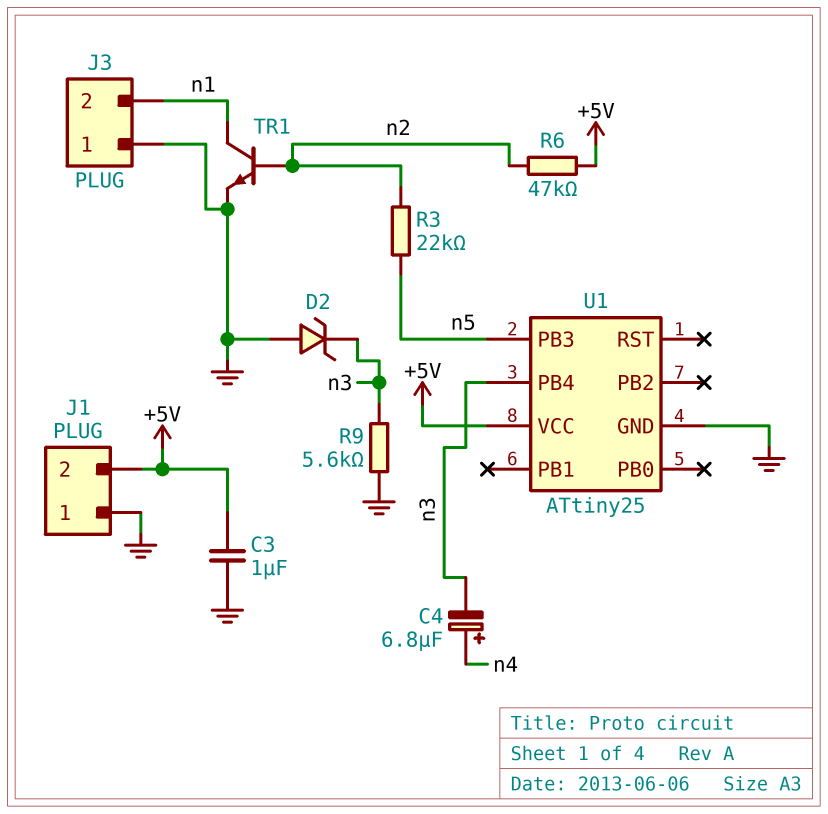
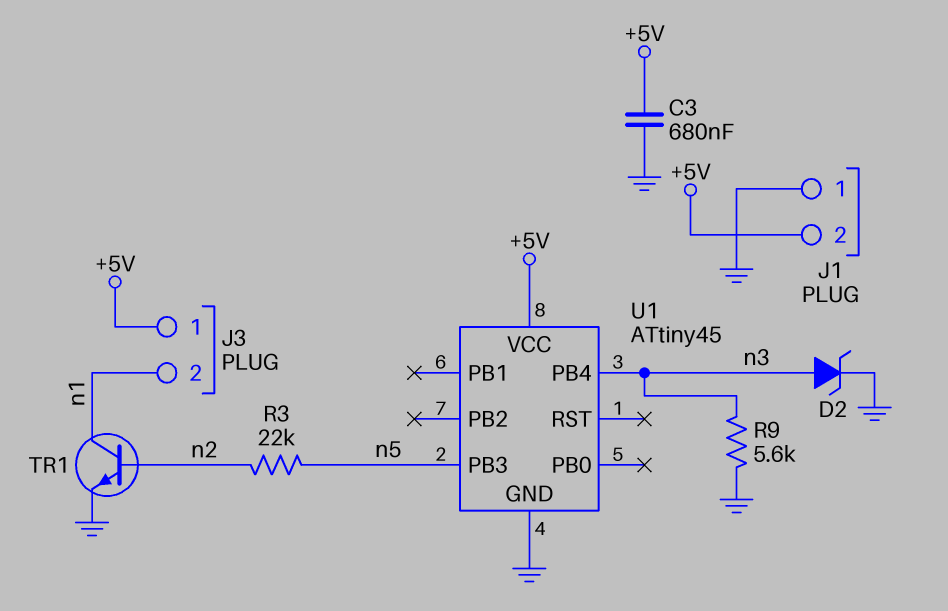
C3: 1uF (+5V, GND) -> 680nF (+5V, GND)
C4: 6.8uF (plus n4, minus n3) -> none
D2: zener (A GND, K n3) -> zener (A n3, K GND)
J3 pin 1: GND -> +5V
R6: 47k (+5V, n2) -> none
U1: ATtiny25 -> ATtiny45

